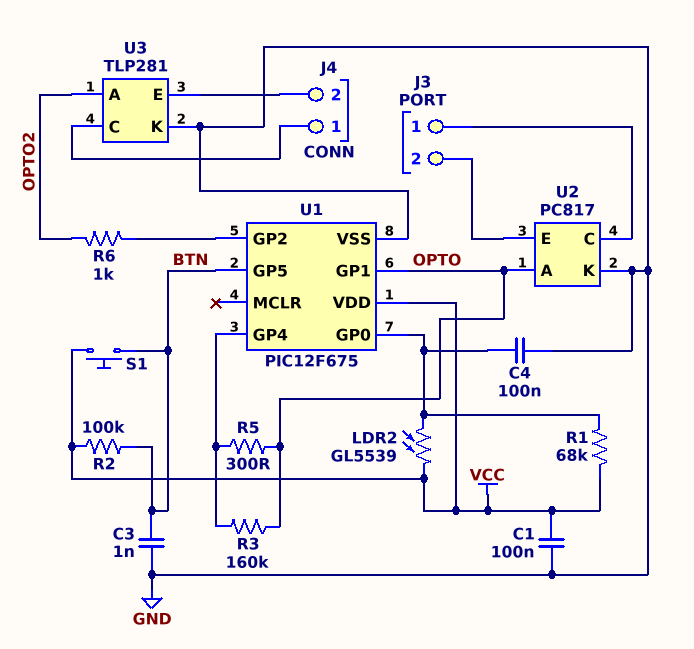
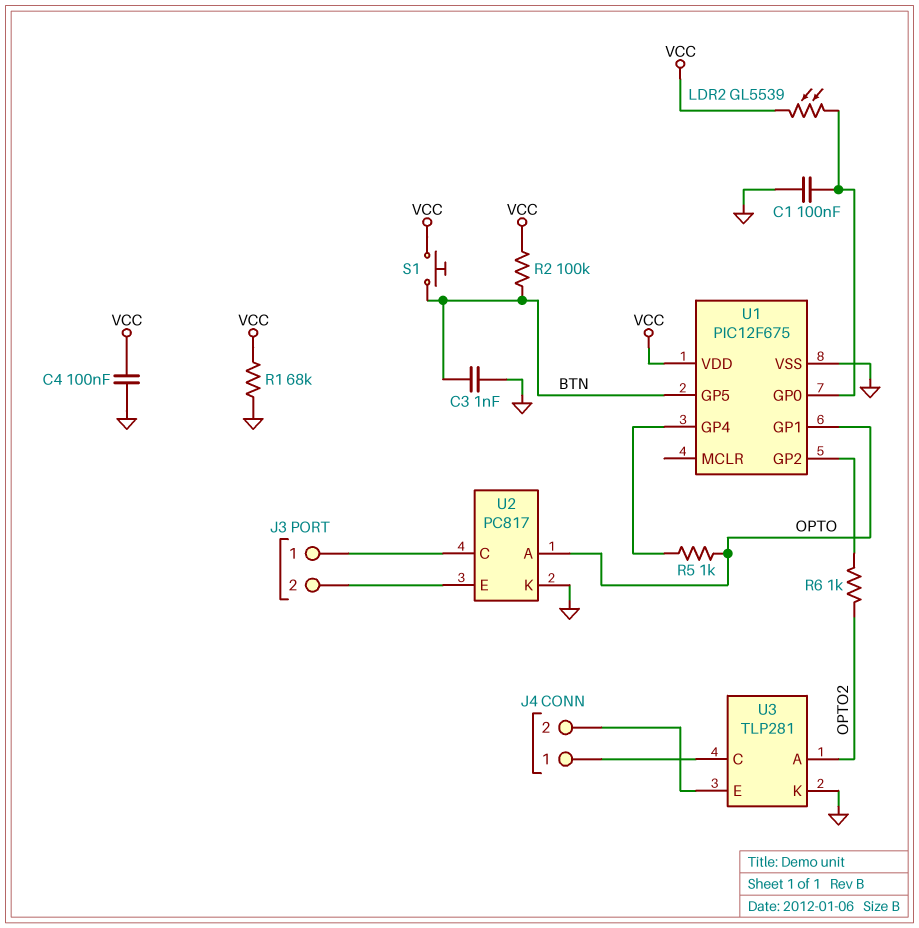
C1: 100nF (GND, VCC) -> 100nF (GND, U1/GP0)
C4: 100nF (GND, U1/GP0) -> 100nF (GND, VCC)
R1: 68k (U1/GP0, VCC) -> 68k (GND, VCC)
R3: 160k (OPTO, U1/GP4) -> none
R5: 300 (OPTO, U1/GP4) -> 1k (OPTO, U1/GP4)

